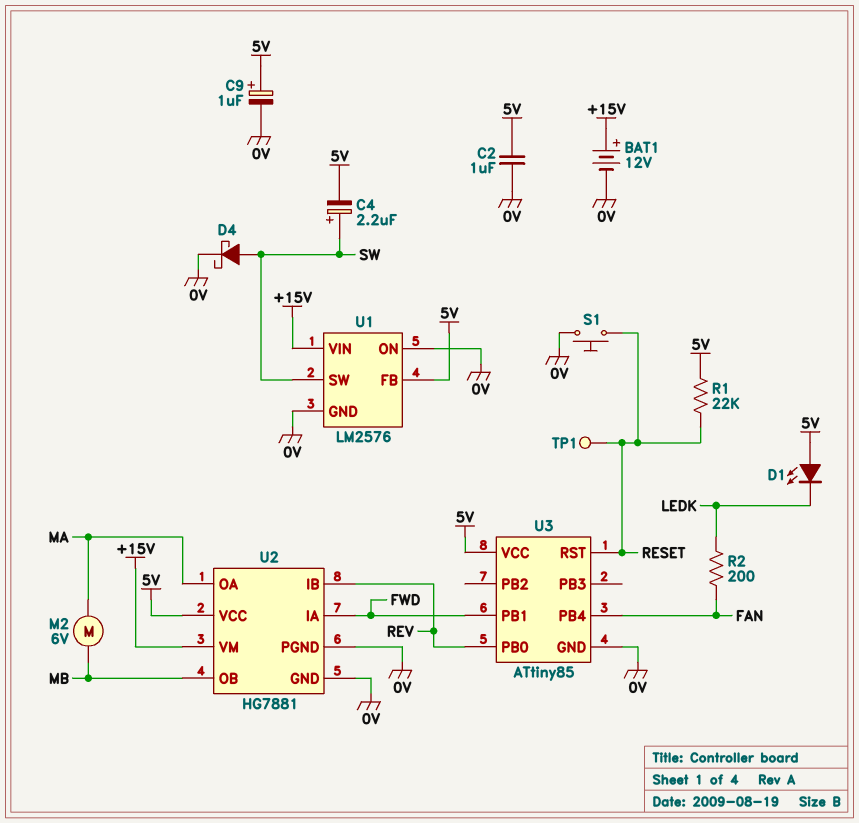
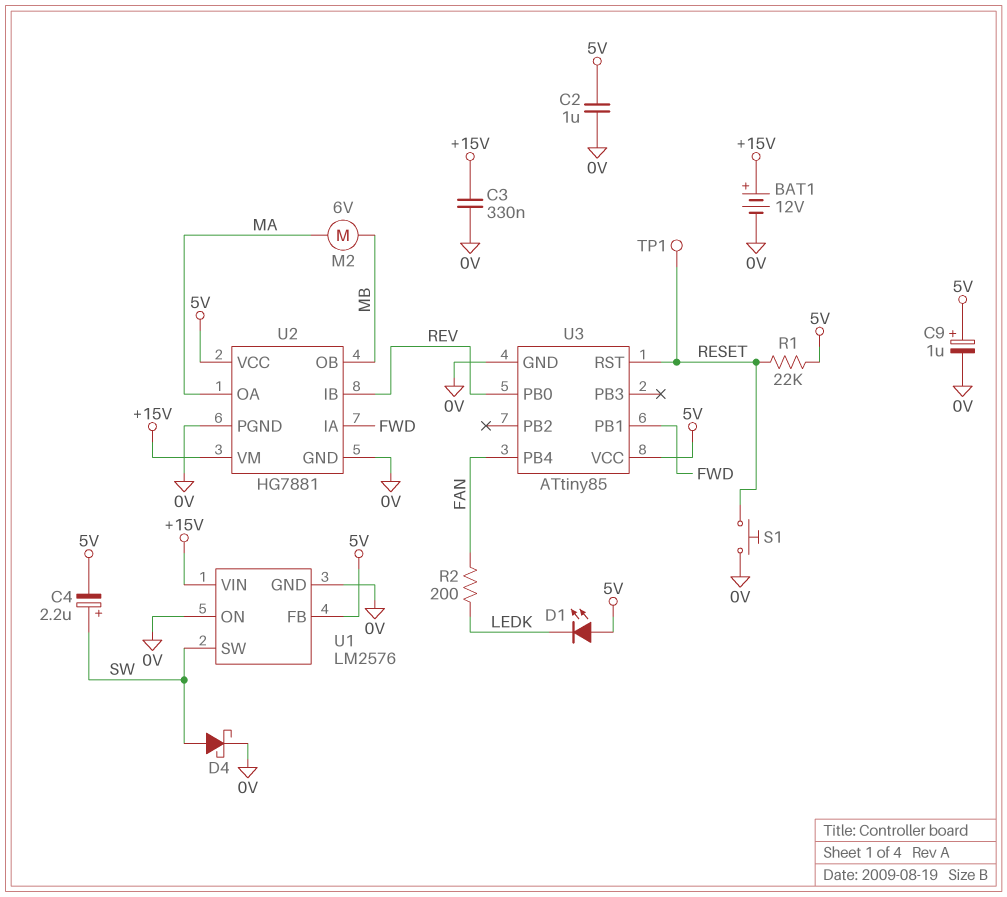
C3: none -> 330nF (+15V, 0V)

